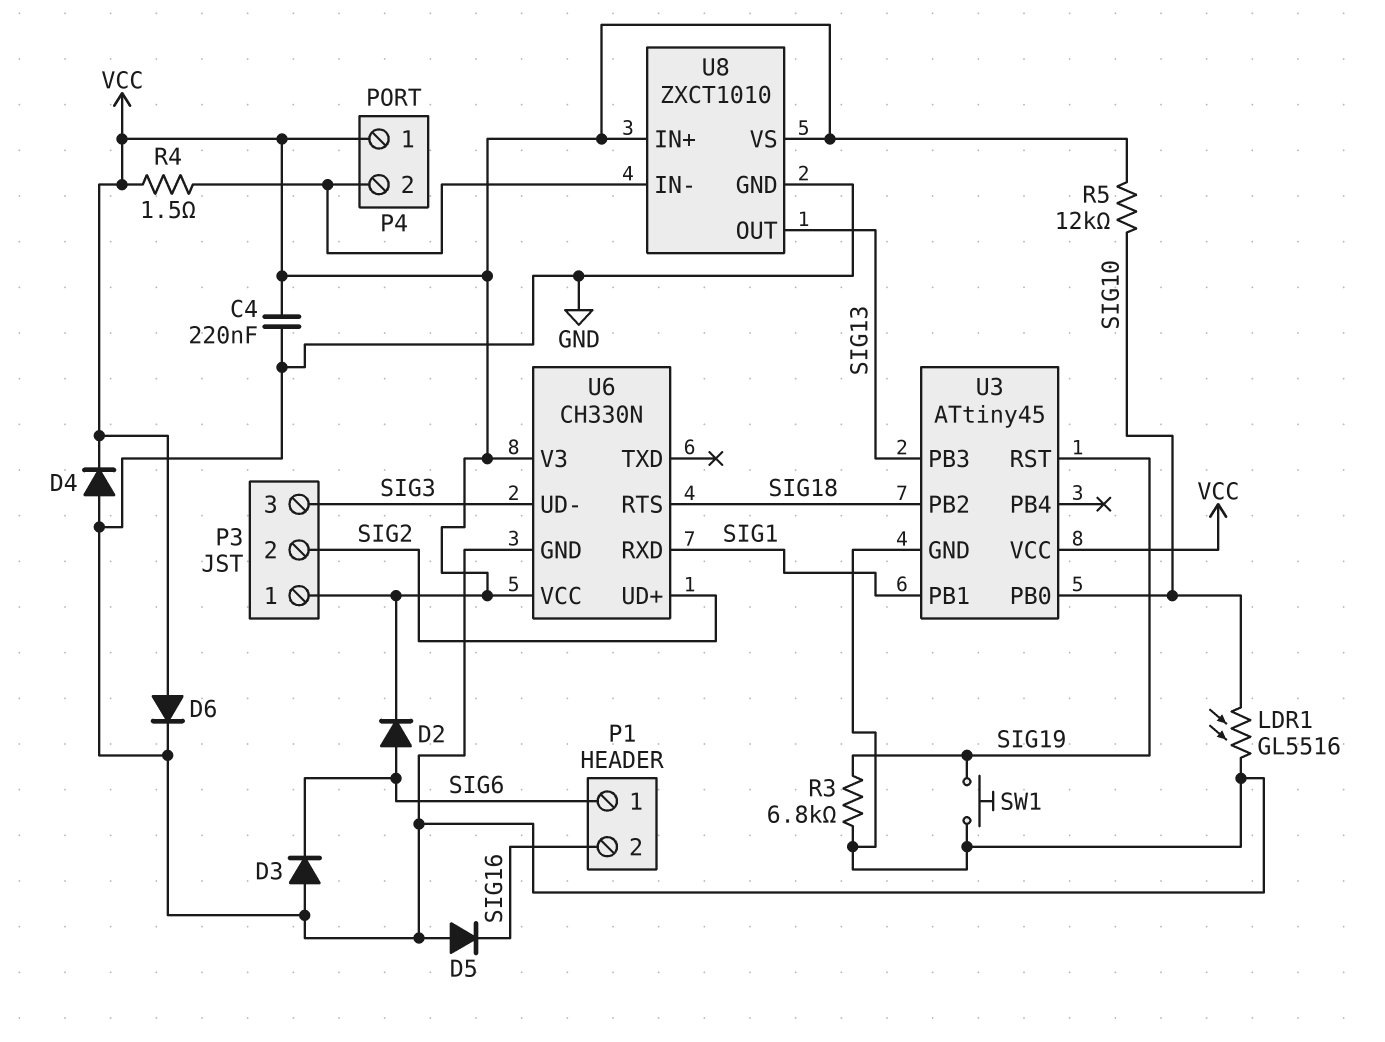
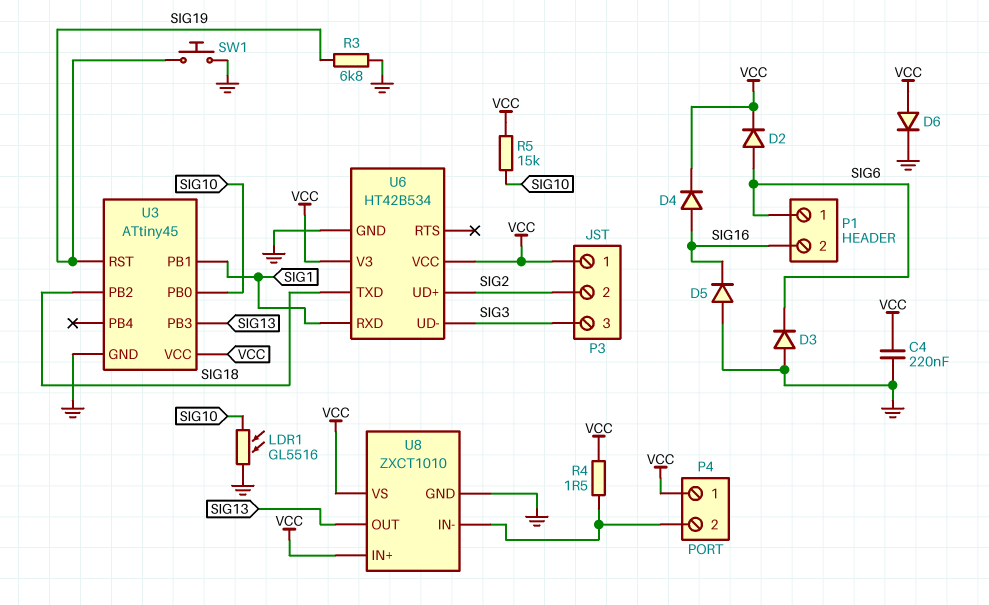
D4: diode (A GND, K VCC) -> diode (A SIG16, K VCC)
R5: 12k (SIG10, VCC) -> 15k (SIG10, VCC)
U6: CH330N -> HT42B534
U6 pin RTS: SIG18 -> none
U6 pin TXD: none -> SIG18

